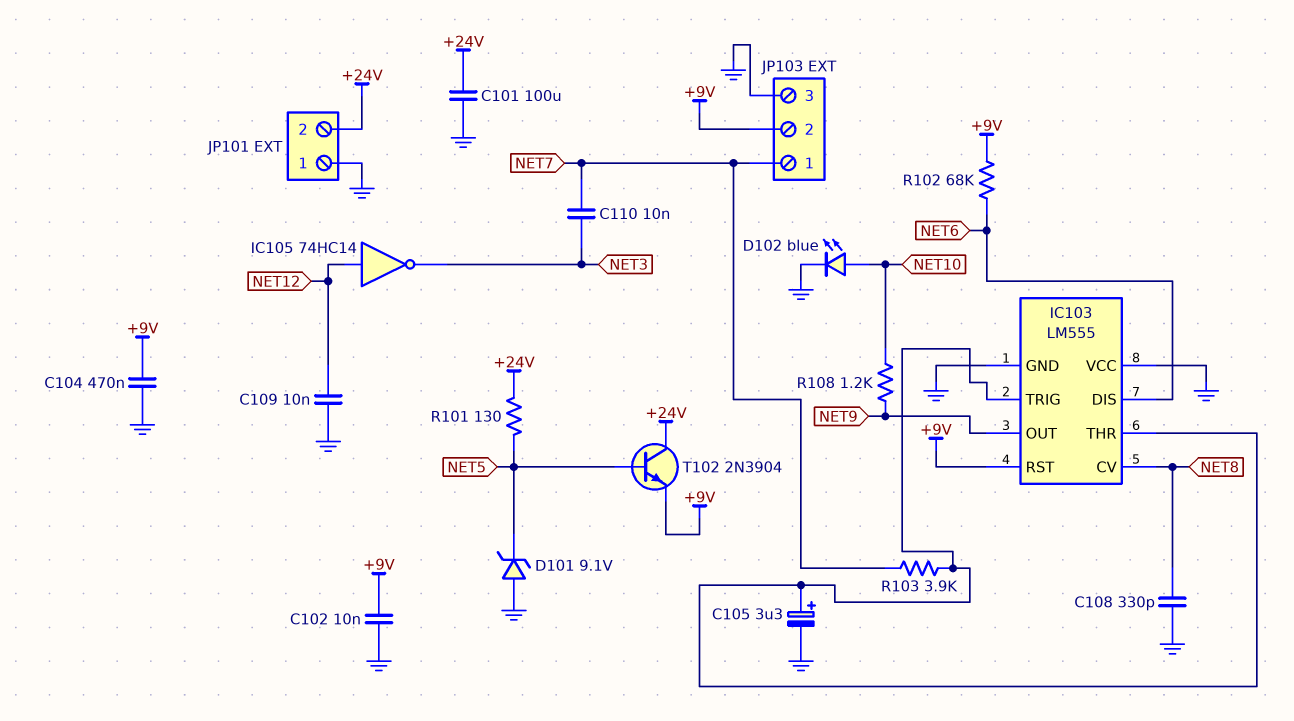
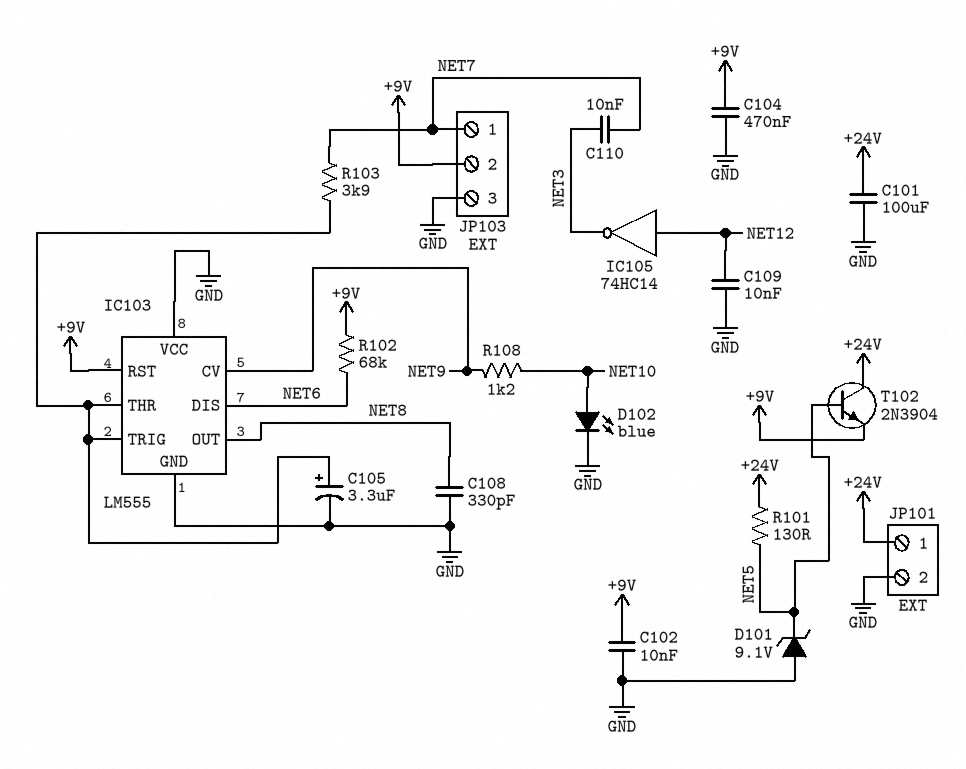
IC103 pin CV: NET8 -> NET9
IC103 pin OUT: NET9 -> NET8
JP101 pin 1: GND -> +24V
JP101 pin 2: +24V -> GND

